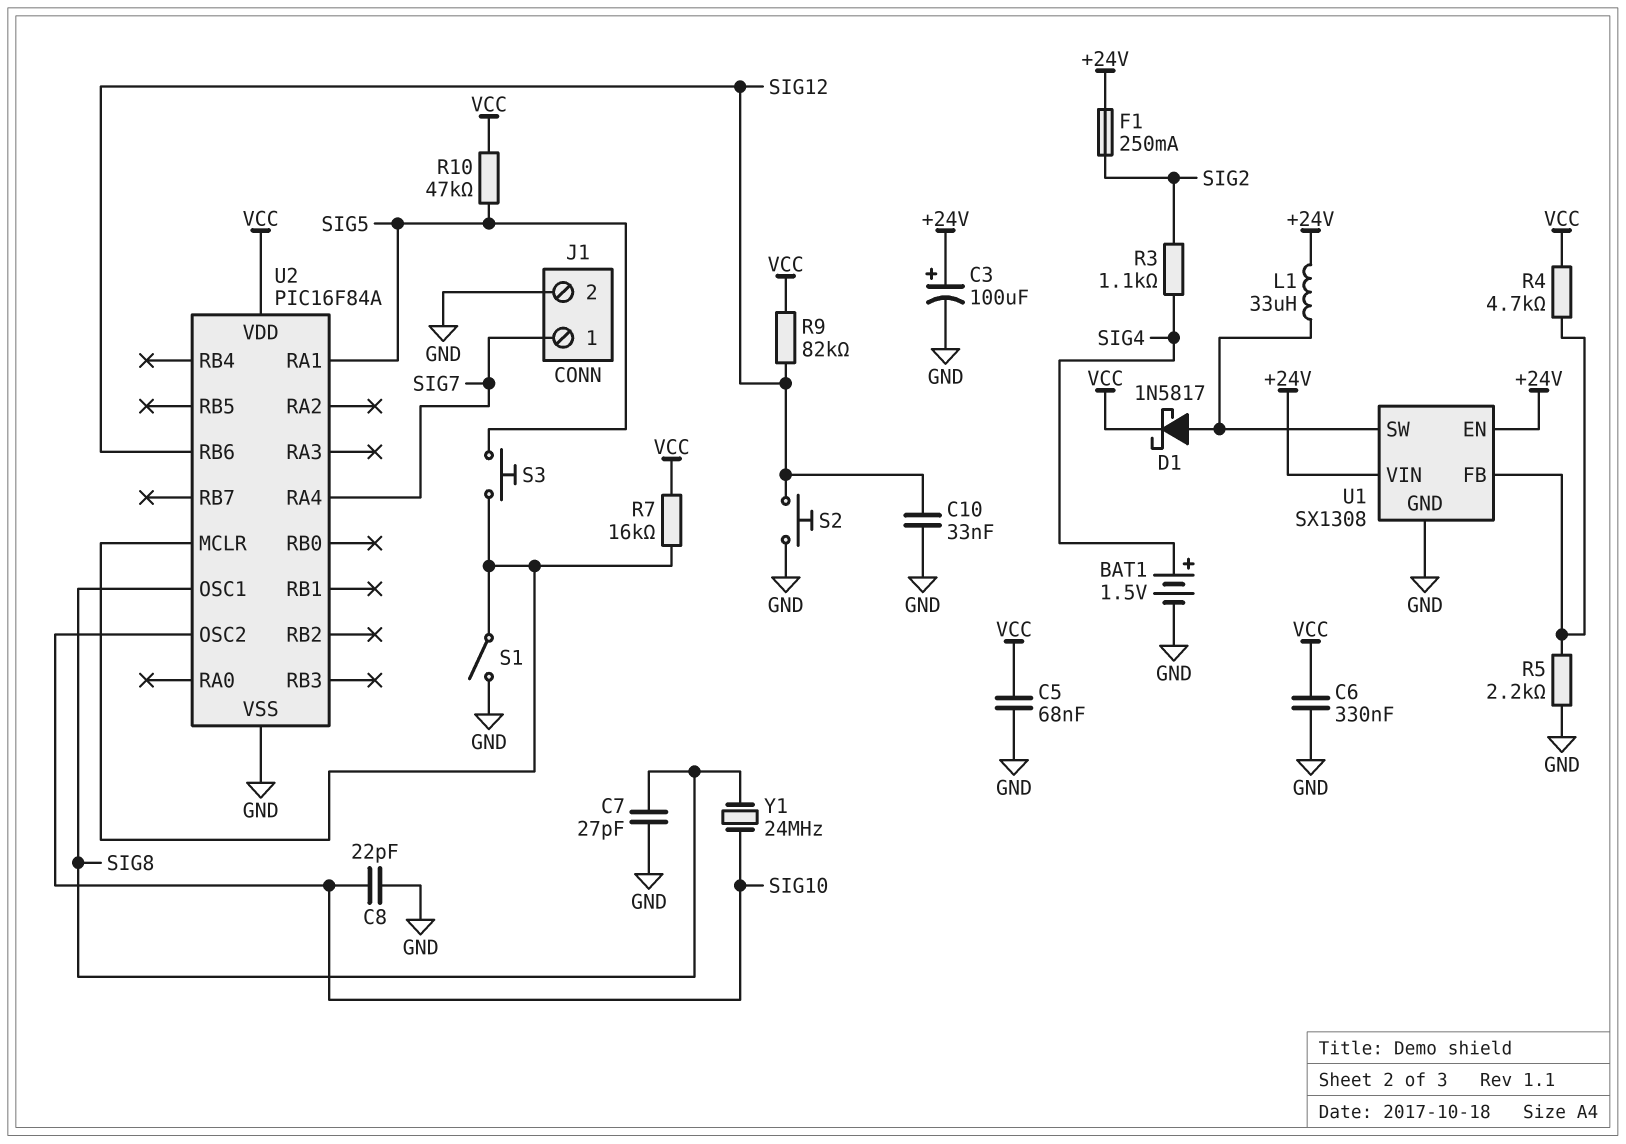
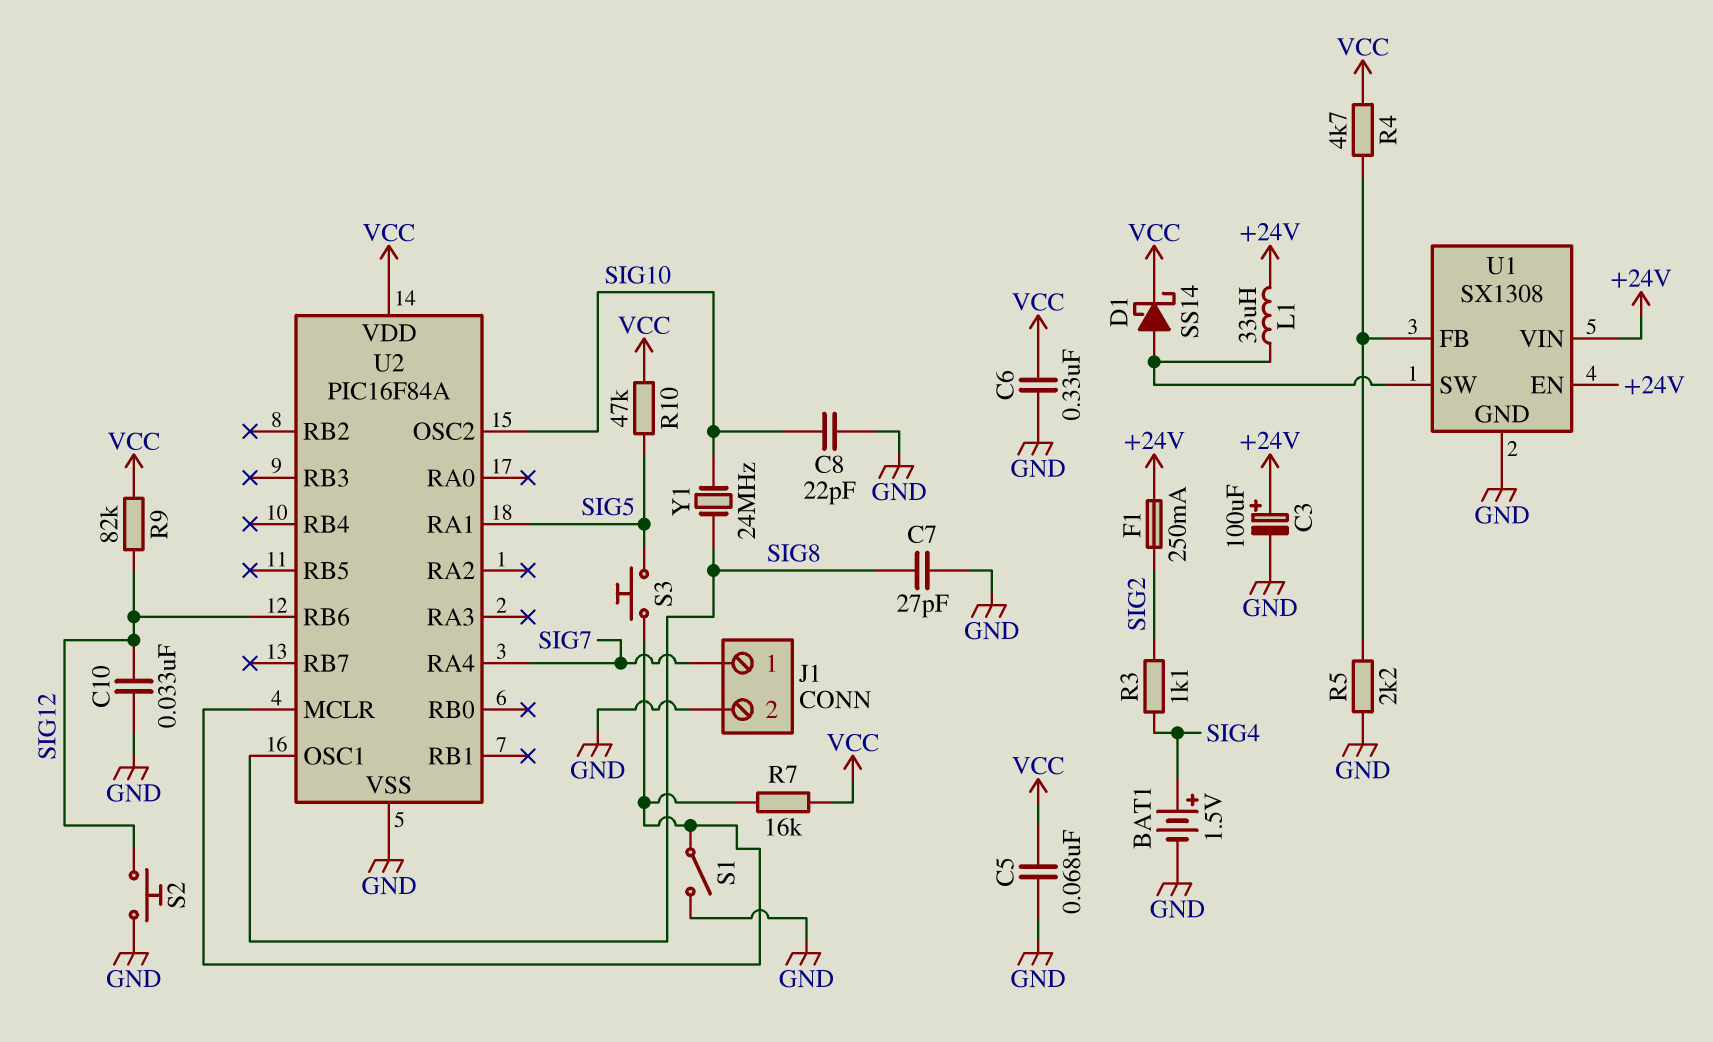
D1: schottky 1N5817 (A U1/SW, K VCC) -> schottky SS14 (A U1/SW, K VCC)

